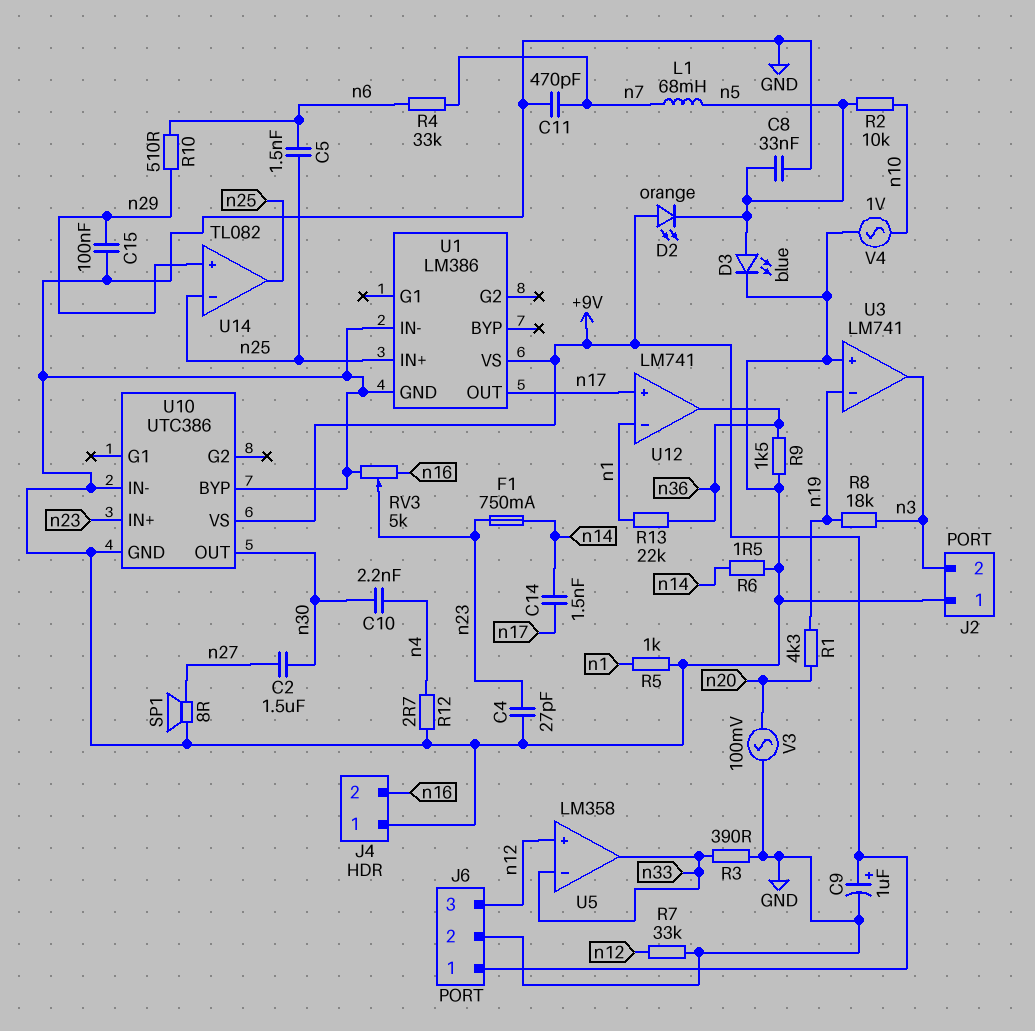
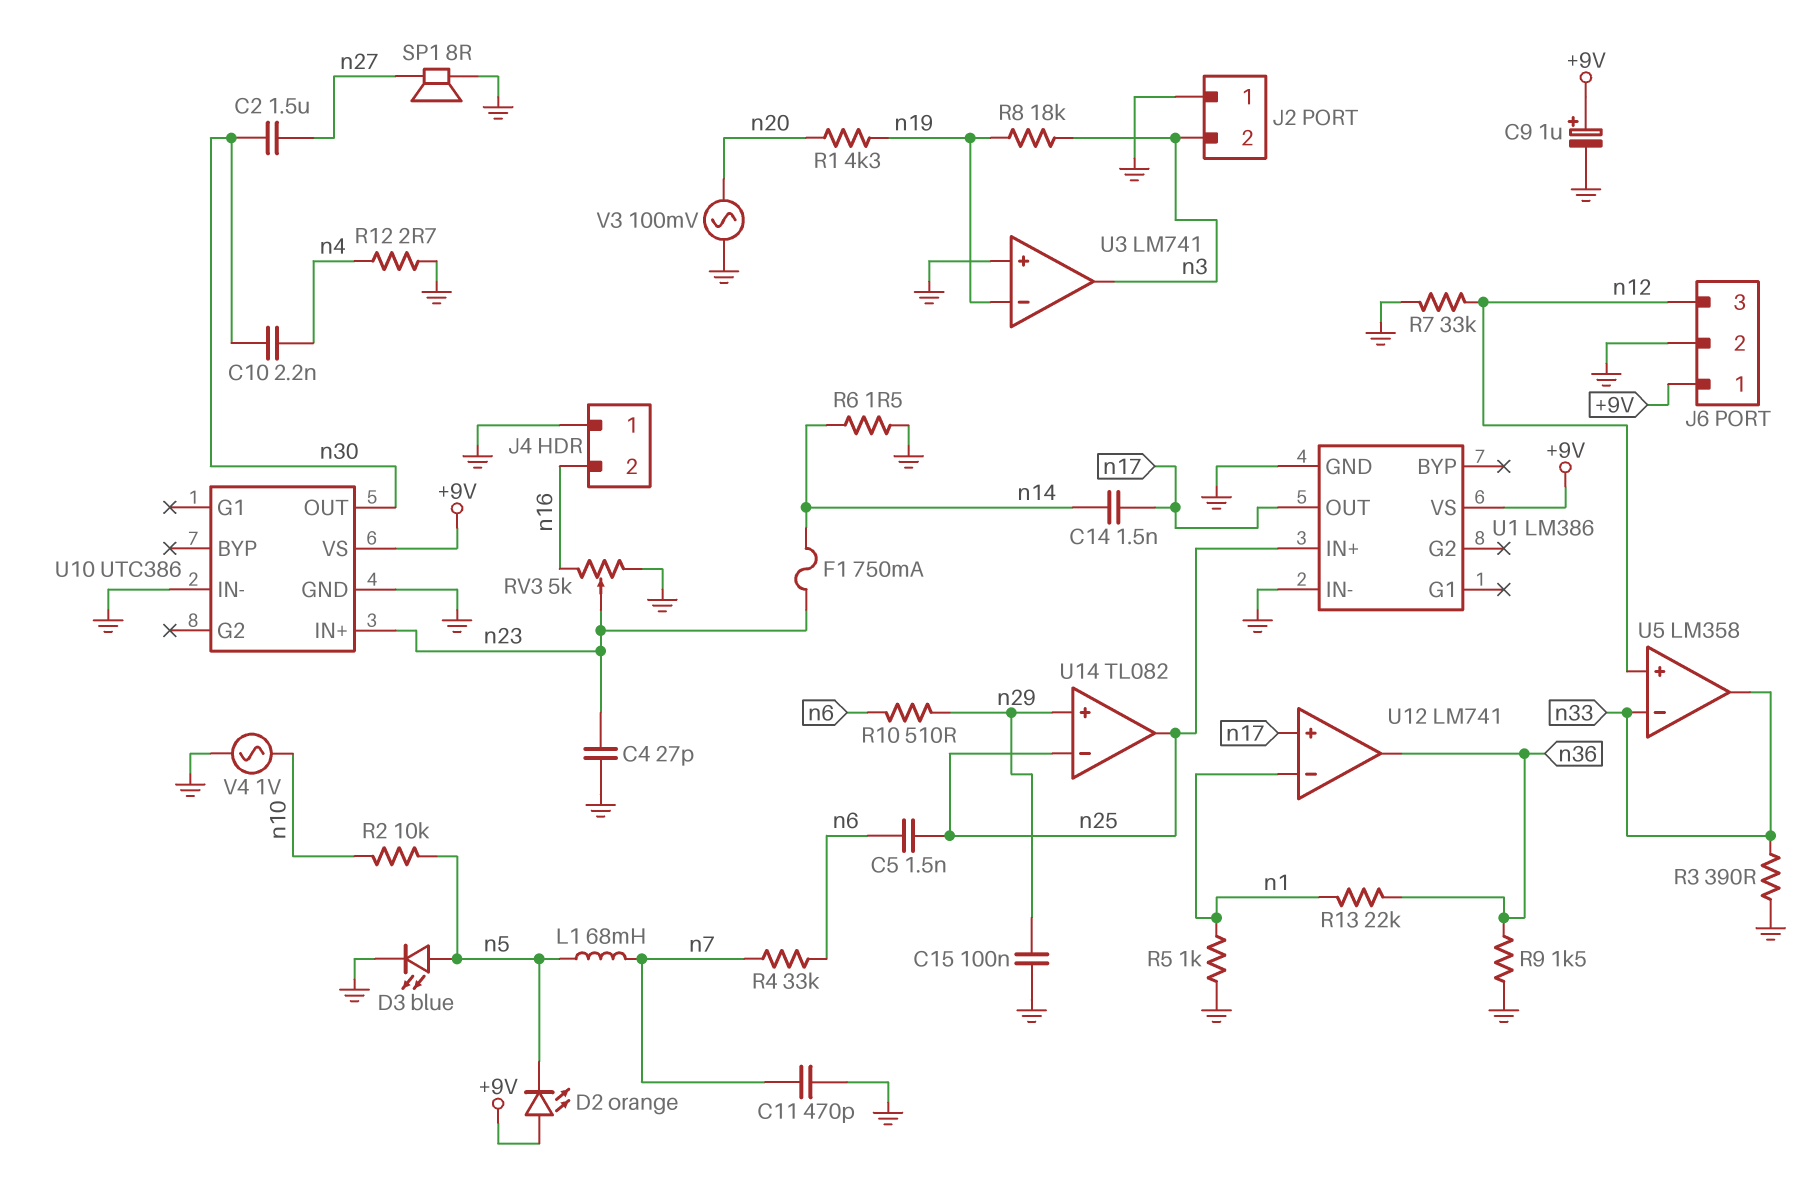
C8: 33nF (GND, n5) -> none
U10 pin BYP: GND -> none

